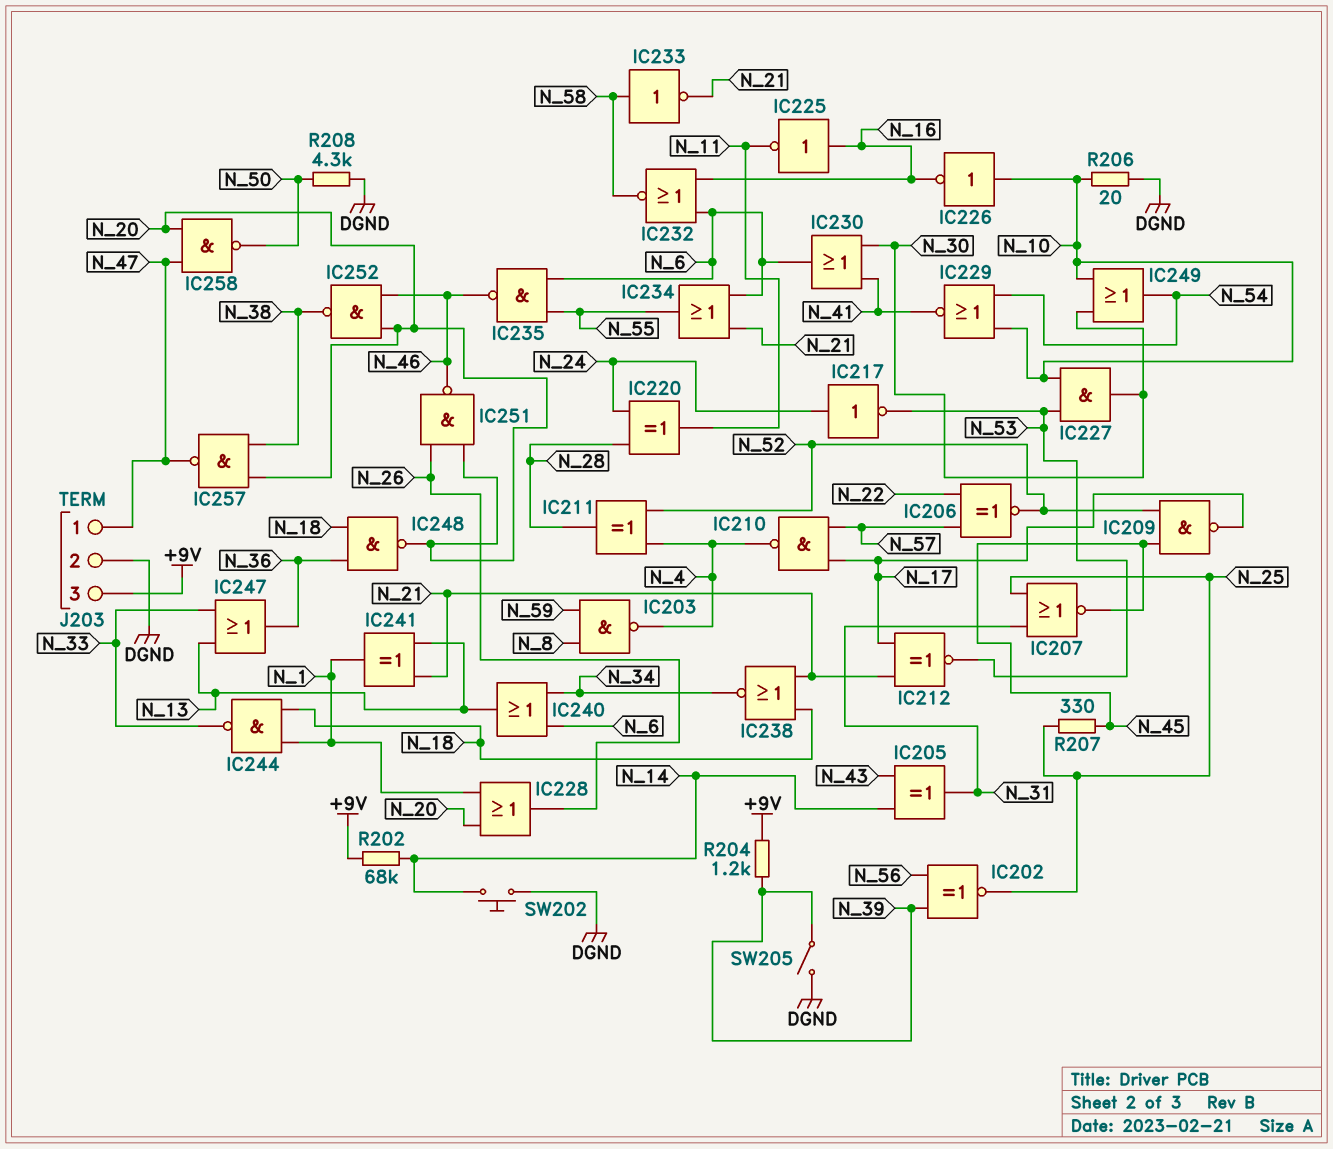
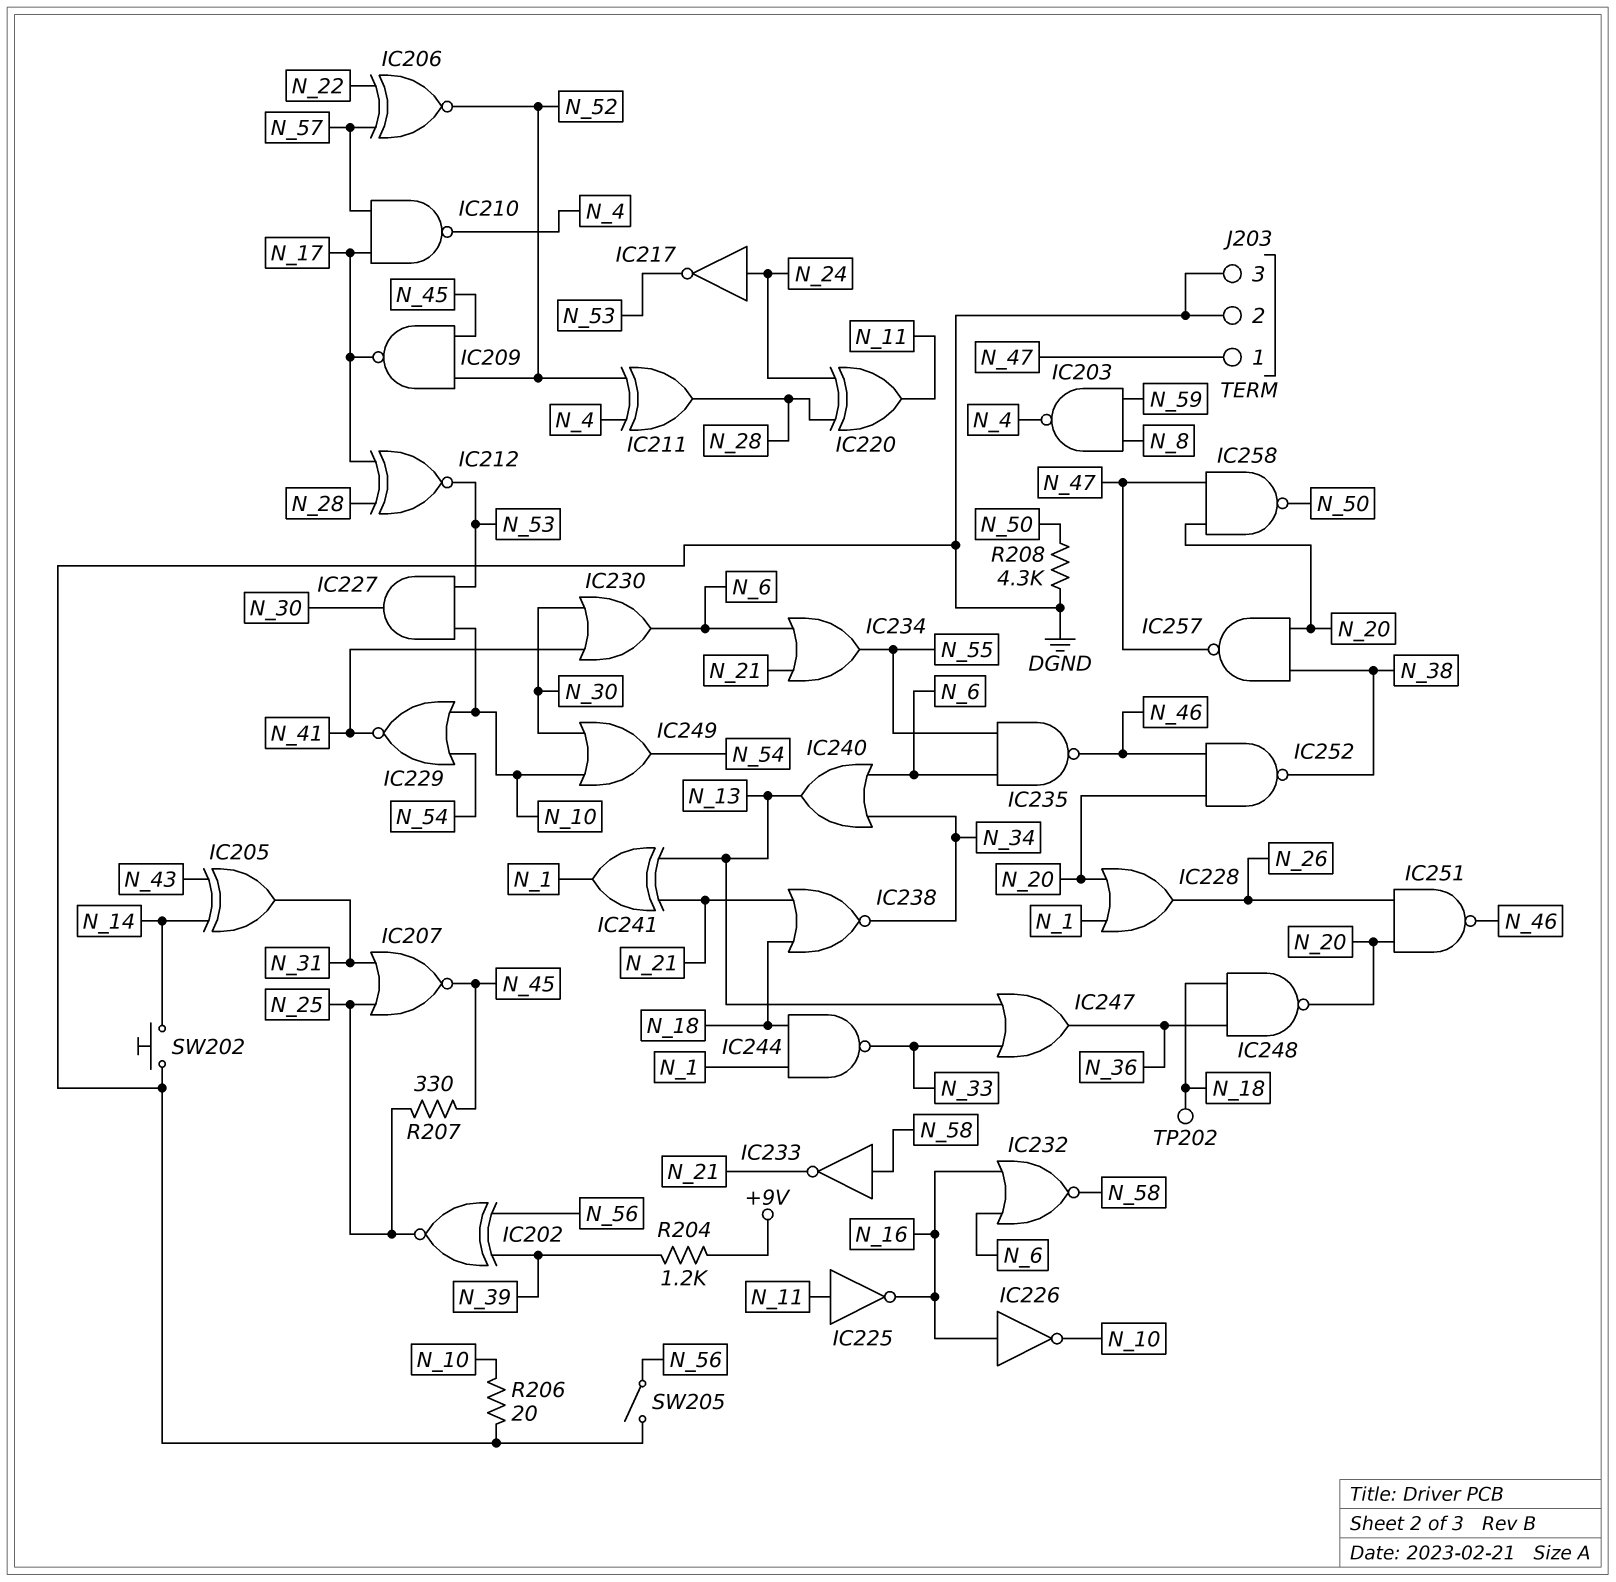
IC212: XNOR (in N_17, in N_21, out N_53) -> XNOR (in N_17, in N_28, out N_53)
IC225: NOT (in N_16, out N_11) -> NOT (in N_11, out N_16)
IC226: NOT (in N_10, out N_16) -> NOT (in N_16, out N_10)
J203 pin 3: +9V -> DGND
R202: 68k (+9V, N_14) -> none
SW205: switch (DGND, N_39) -> switch (DGND, N_56)
TP202: none -> test point (N_18)

